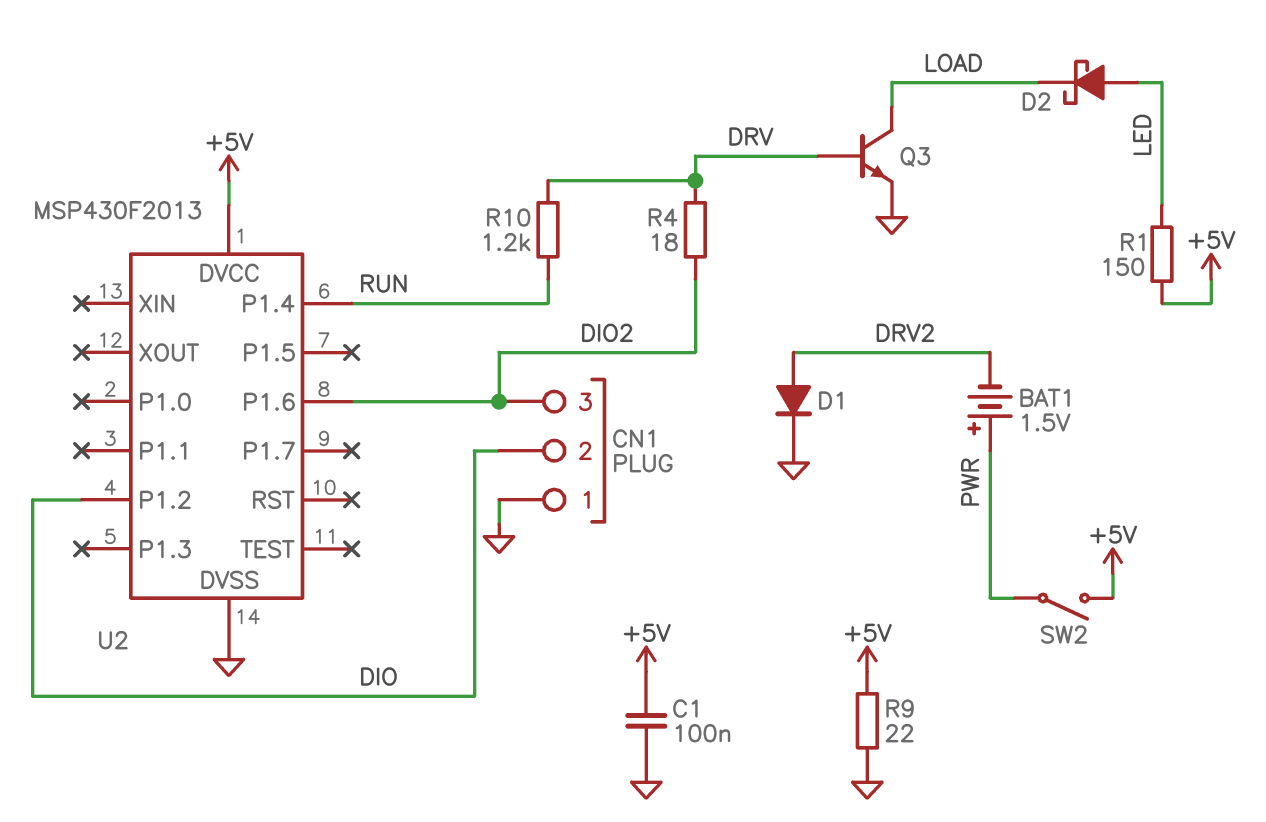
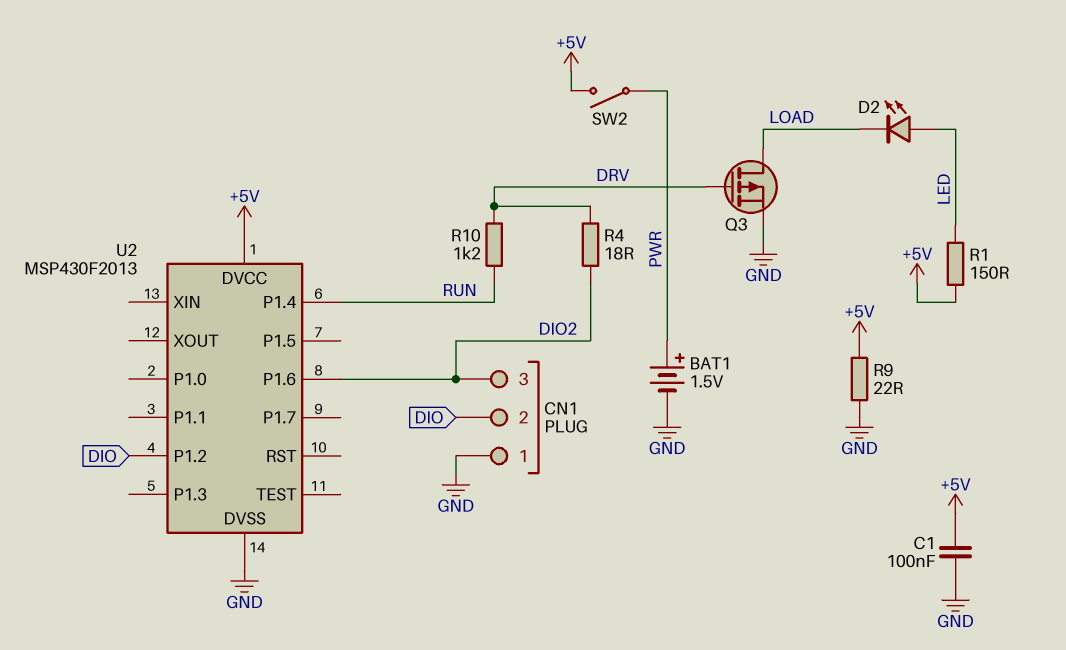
BAT1: 1.5V (plus PWR, minus DRV2) -> 1.5V (plus PWR, minus GND)
D1: diode (A DRV2, K GND) -> none
D2: schottky (A LED, K LOAD) -> LED (A LED, K LOAD)
Q3: NPN (B DRV, C LOAD, E GND) -> PMOS (G DRV, D LOAD, S GND)

